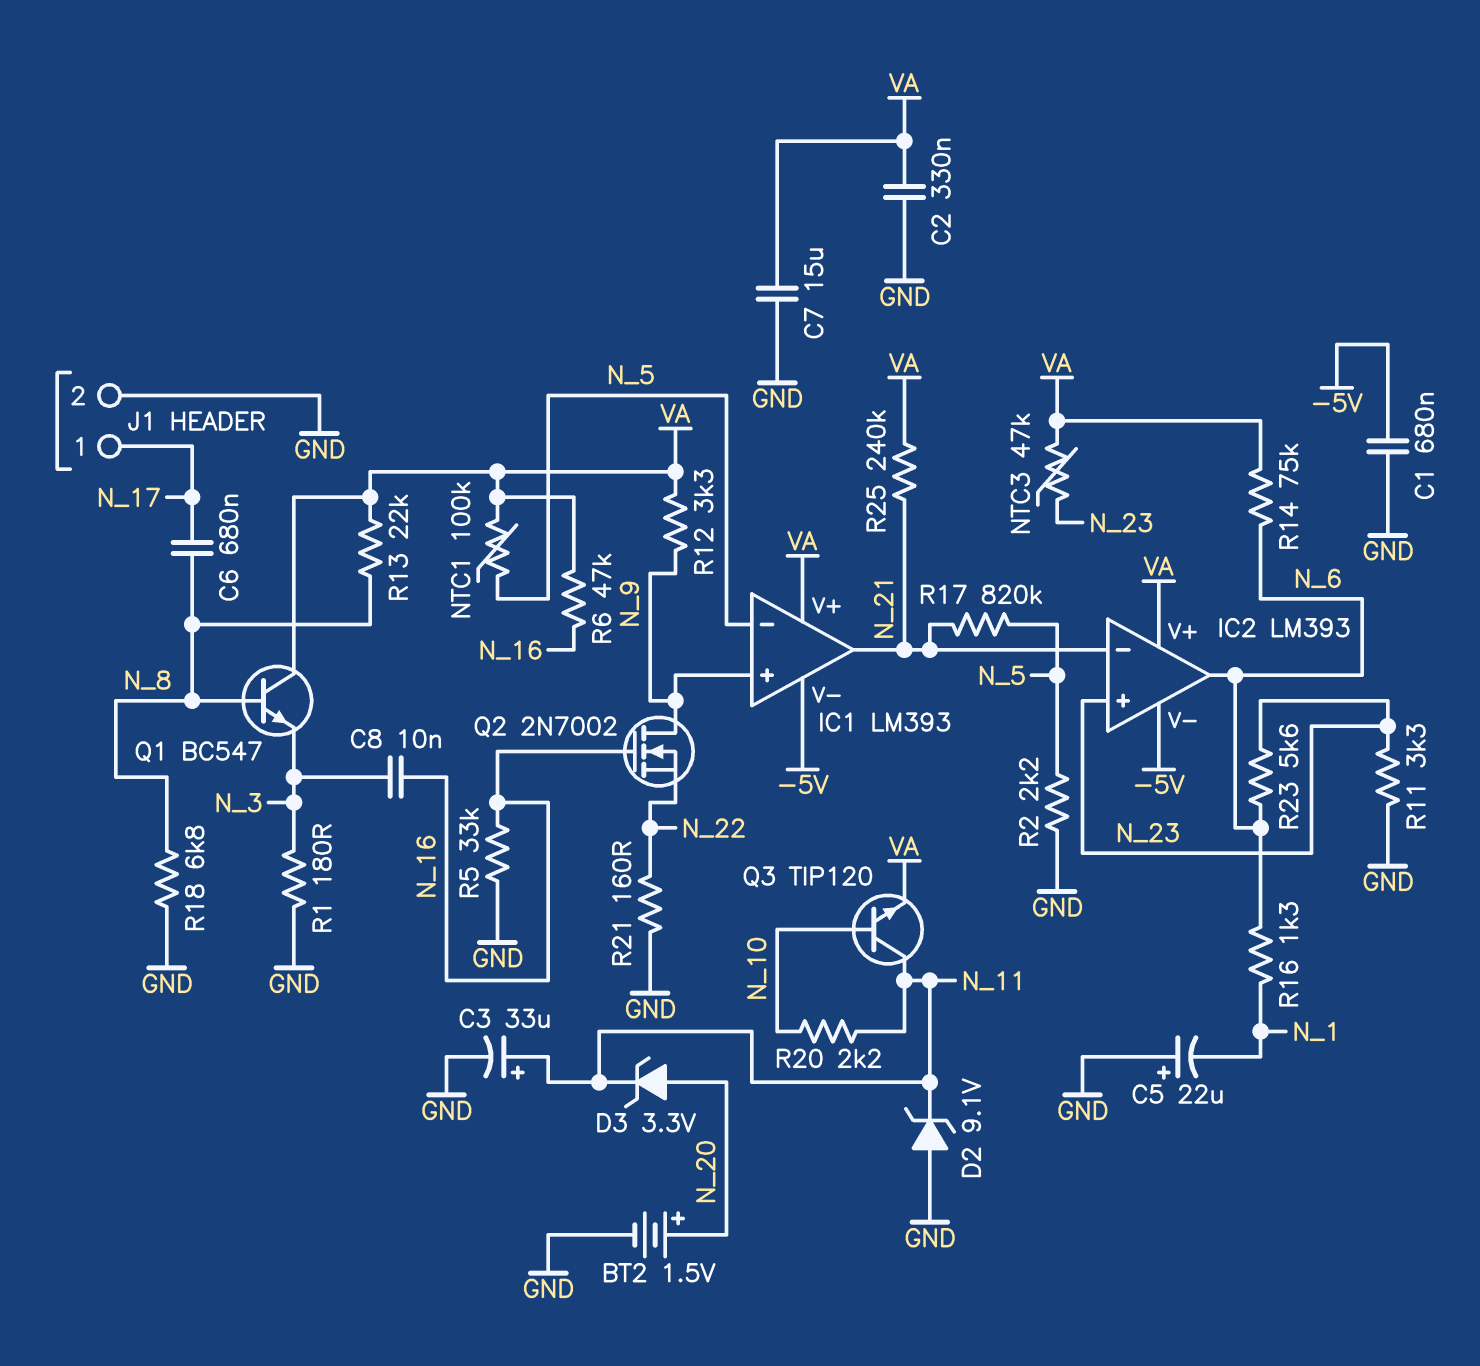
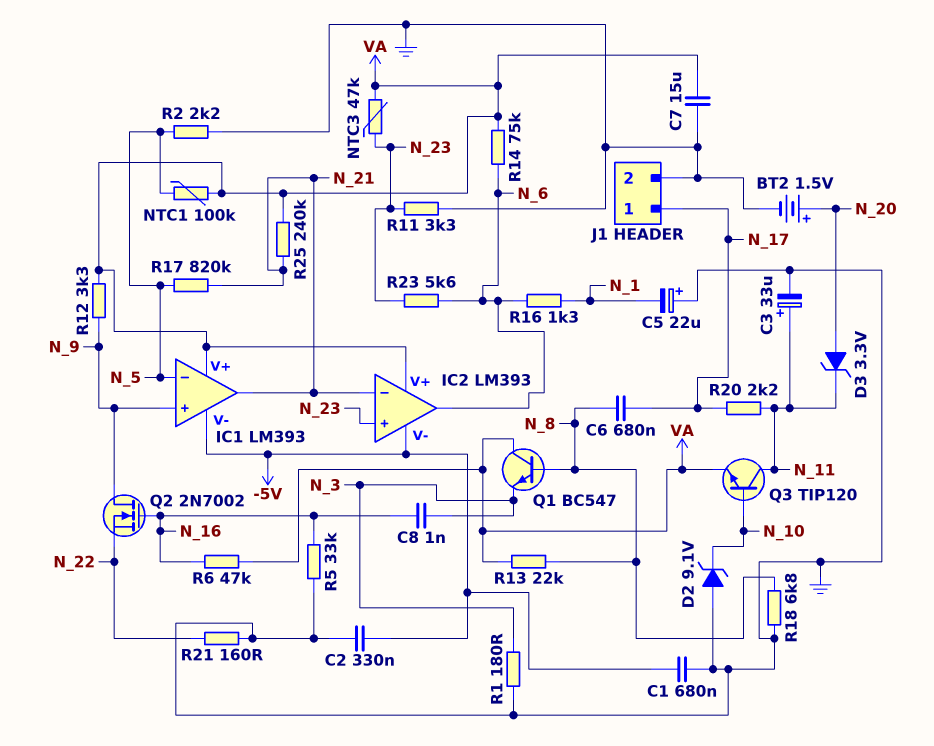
C2: 330nF (GND, VA) -> 330nF (-5V, GND)
C8: 10nF (N_3, N_16) -> 1nF (N_3, N_16)
D2: zener 9.1V (A GND, K N_11) -> zener 9.1V (A GND, K N_10)
R20: 2.2k (N_10, N_11) -> 2.2k (N_11, N_17)

